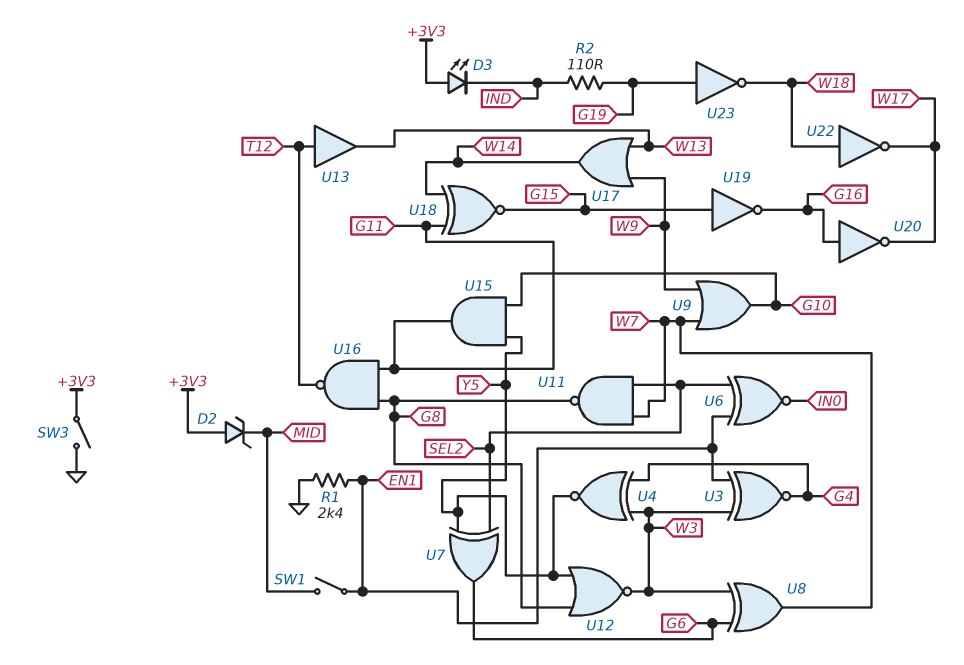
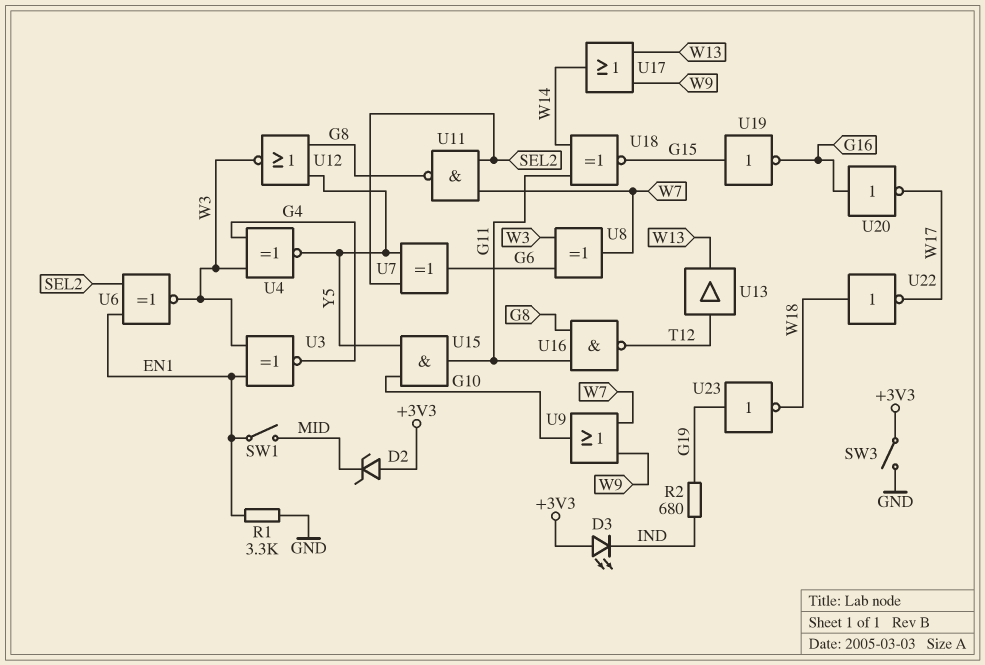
R1: 2.4k (EN1, GND) -> 3.3k (EN1, GND)
R2: 110 (G19, IND) -> 680 (G19, IND)
U6: XNOR (in EN1, in SEL2, out IN0) -> XNOR (in EN1, in SEL2, out W3)

